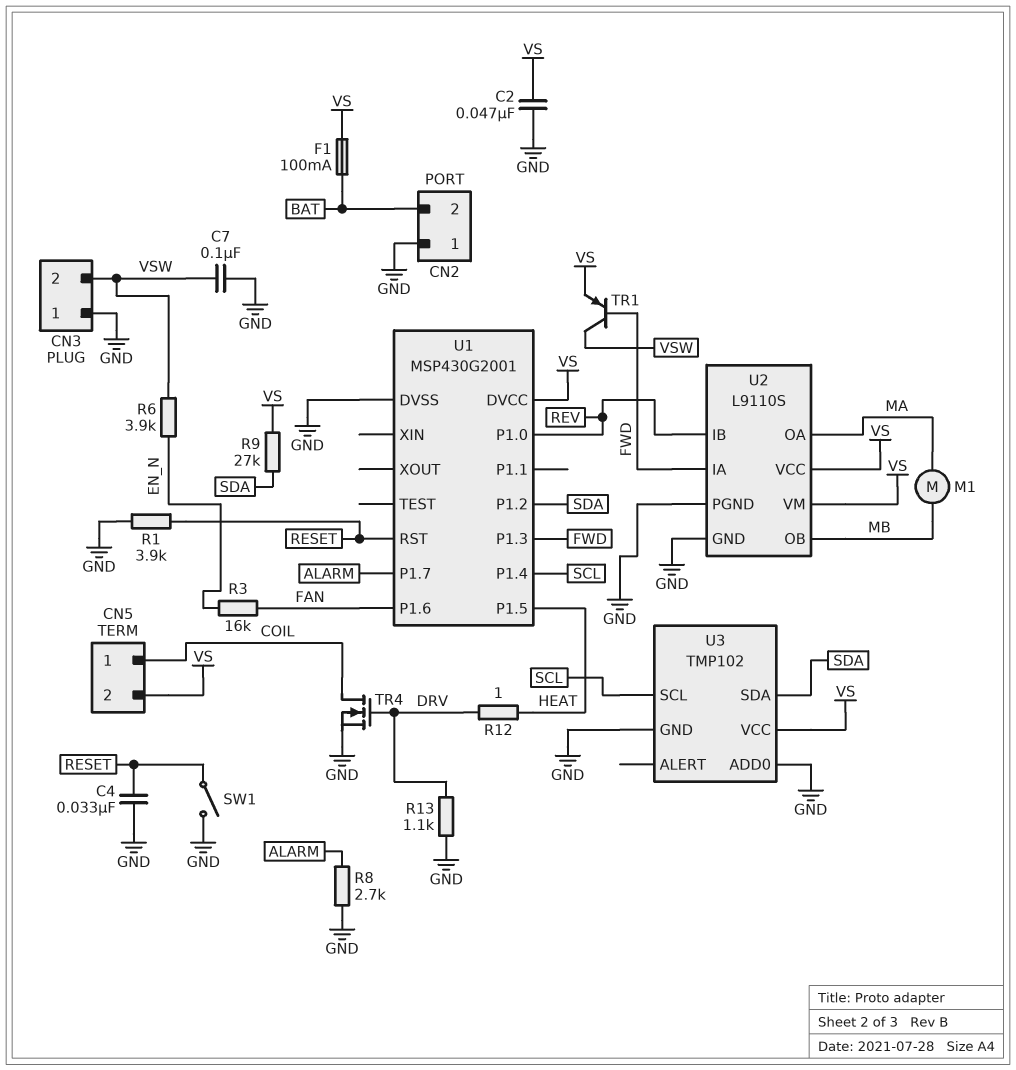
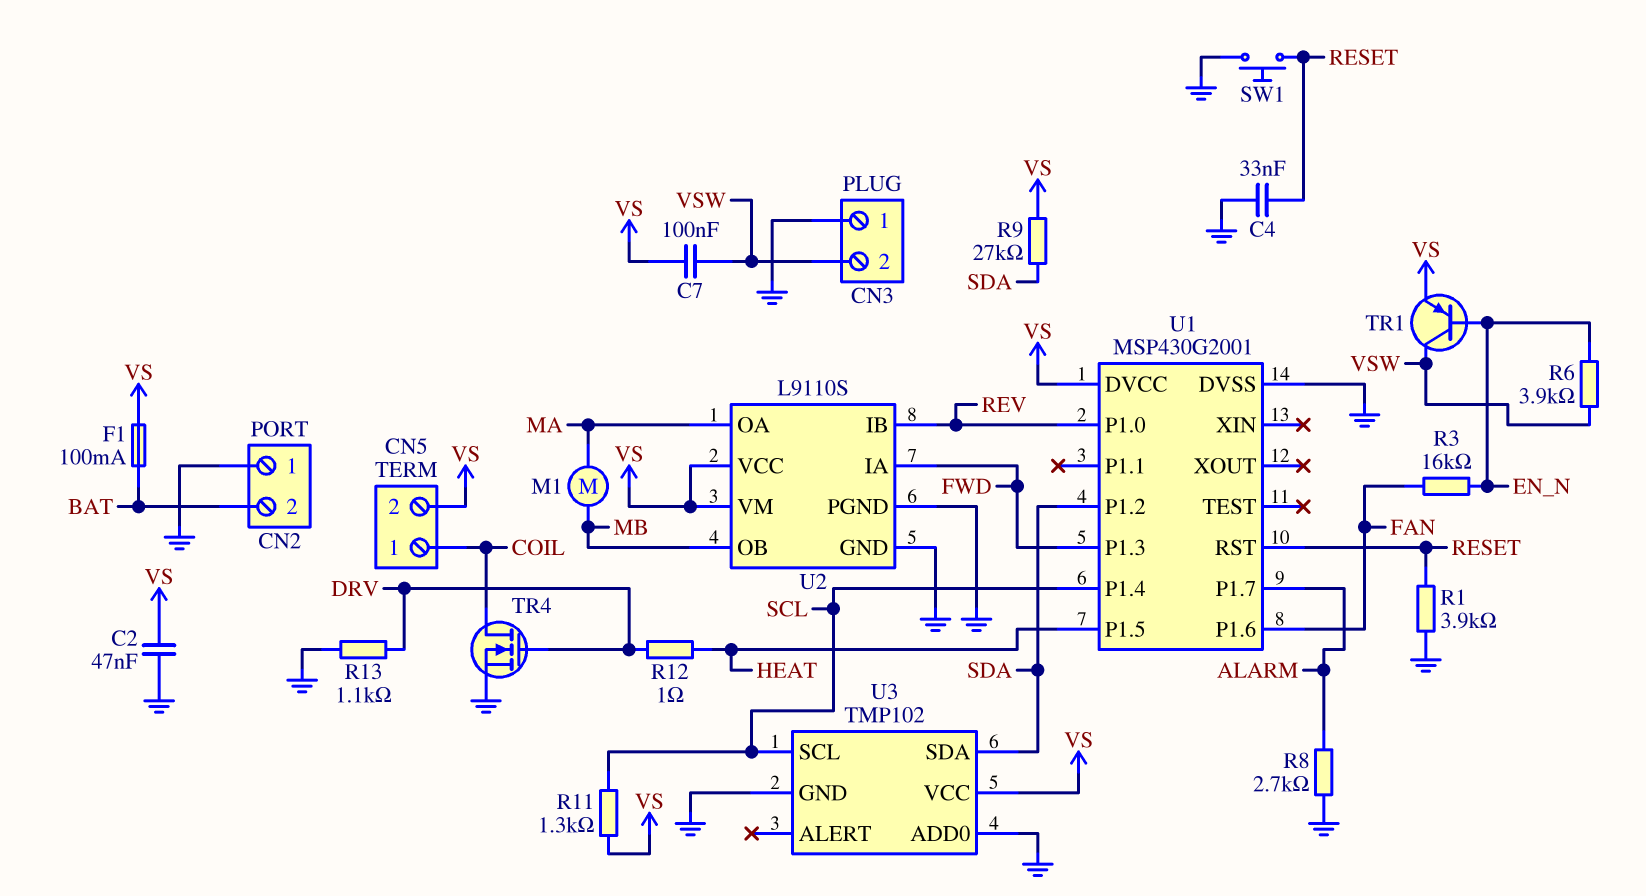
C7: 100nF (GND, VSW) -> 100nF (VS, VSW)
R11: none -> 1.3k (SCL, VS)
SW1: switch (GND, RESET) -> button (GND, RESET)
TR1: PNP (B FWD, C VSW, E VS) -> PNP (B EN_N, C VSW, E VS)

